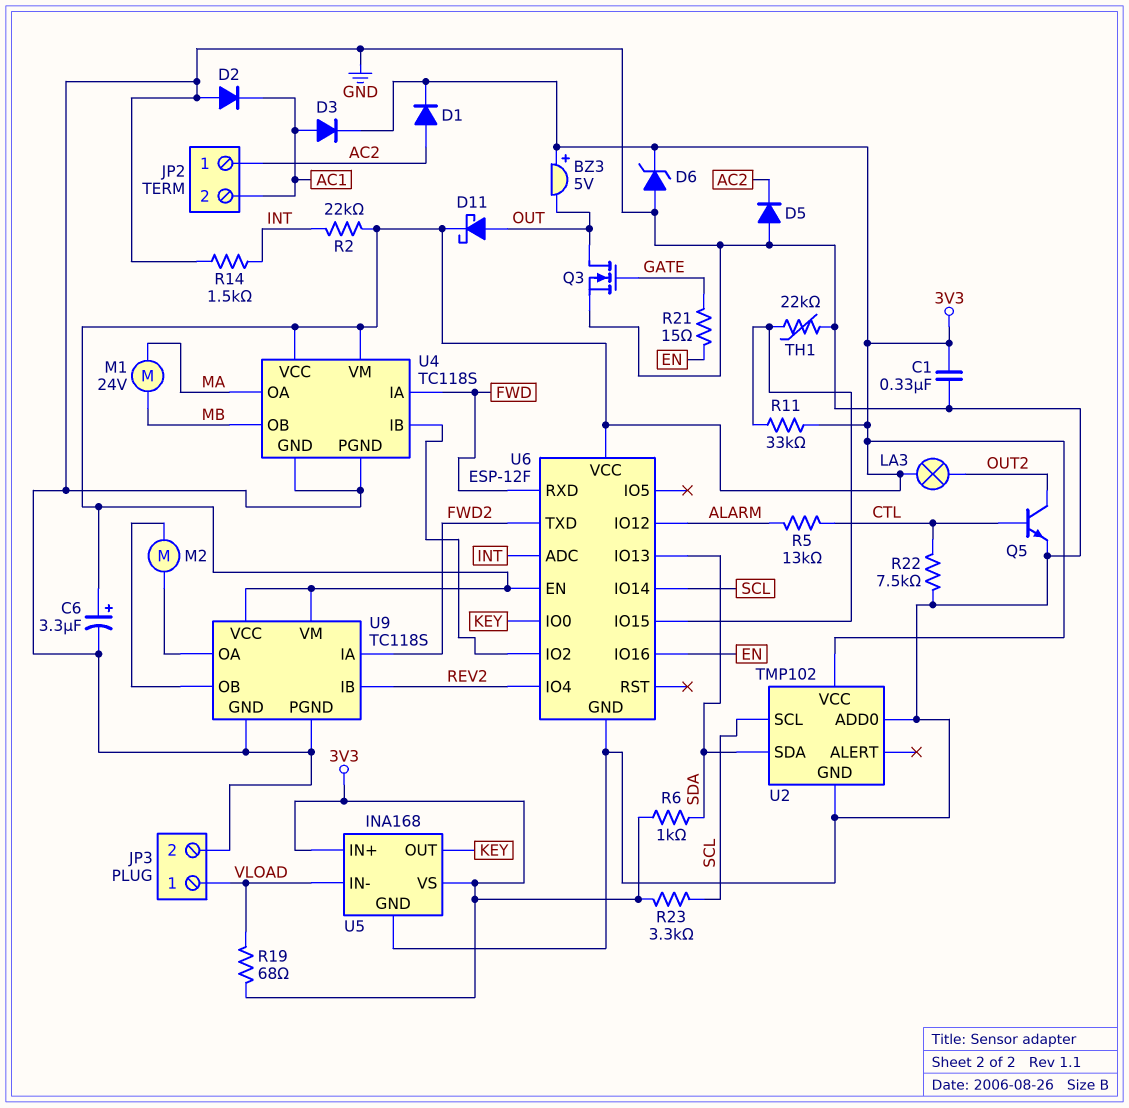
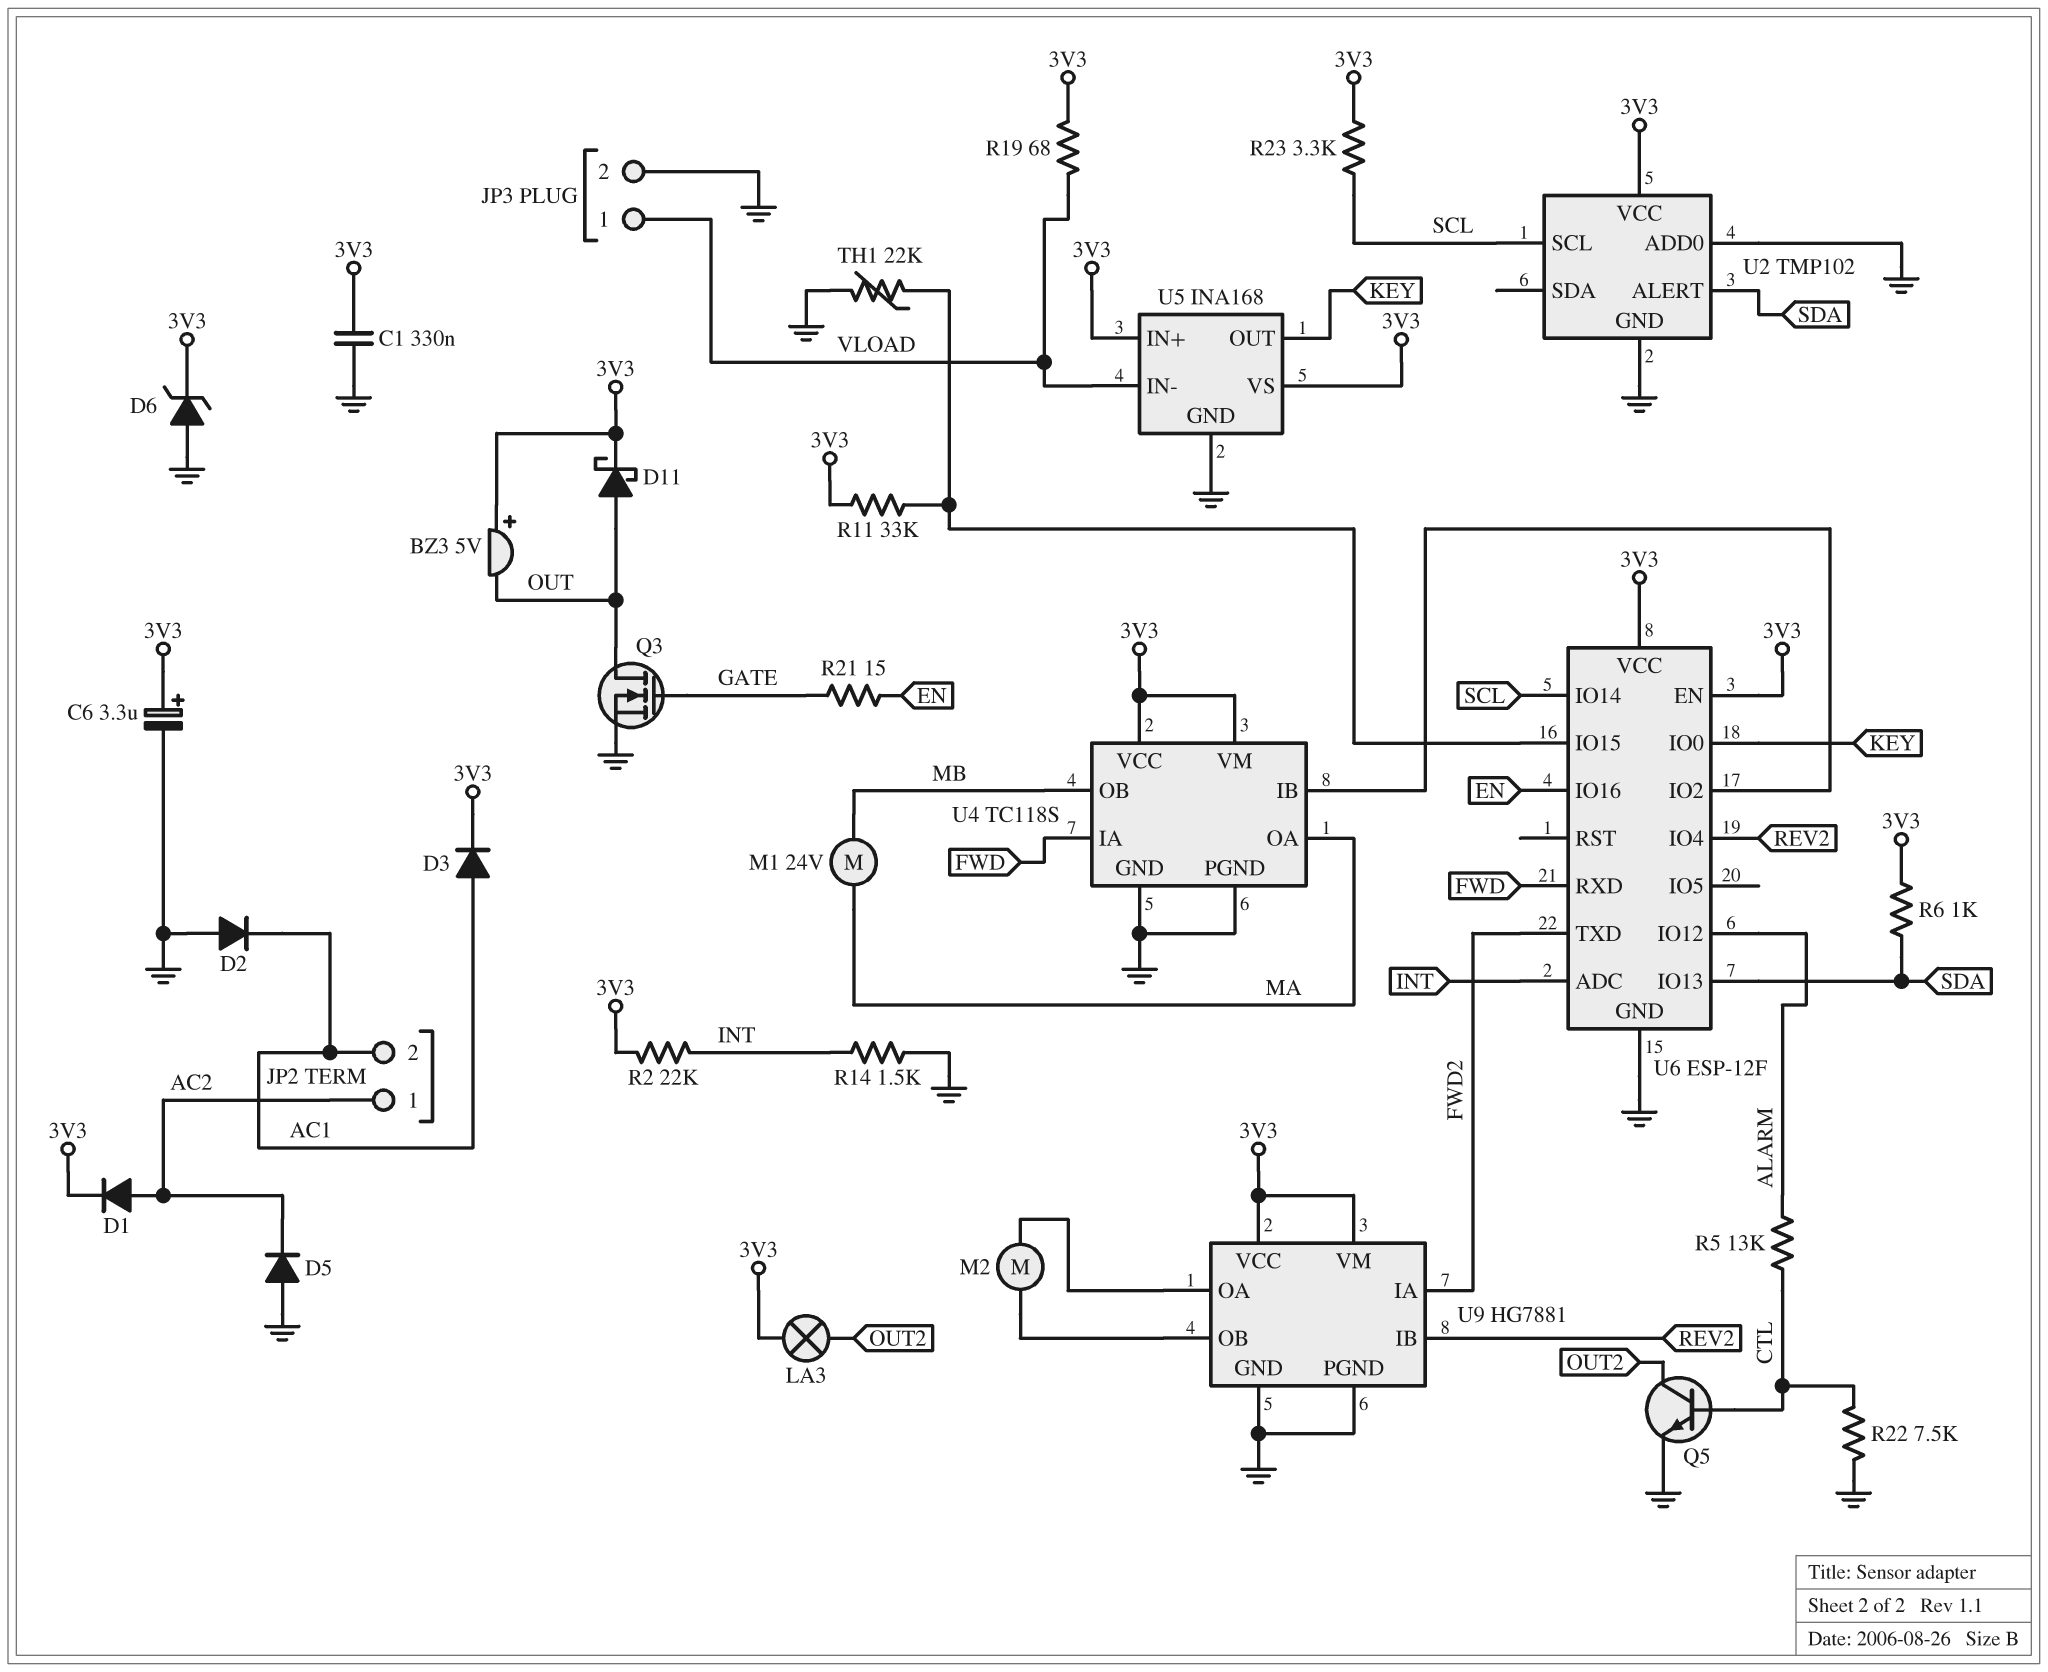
U2 pin ALERT: none -> SDA
U2 pin SDA: SDA -> none
U9: TC118S -> HG7881

